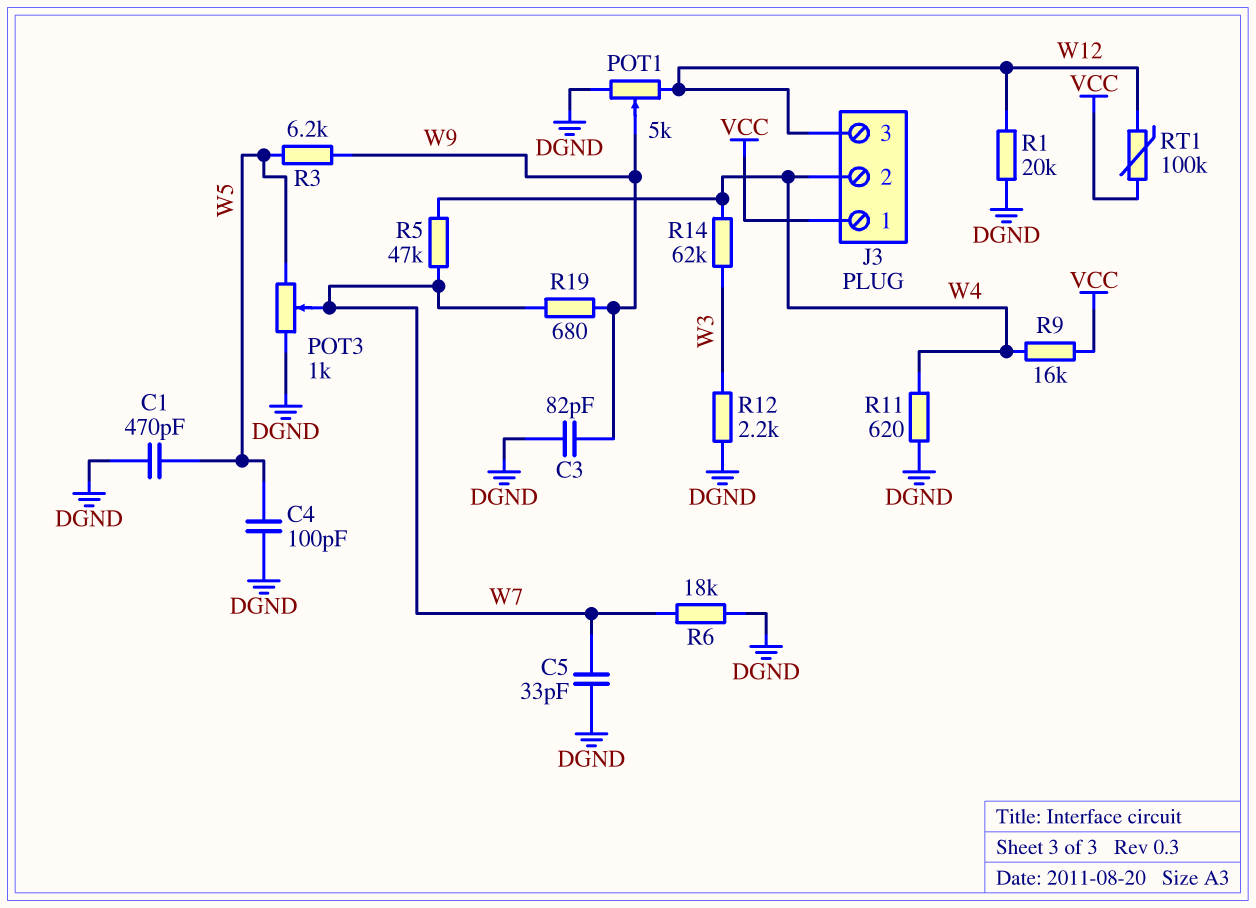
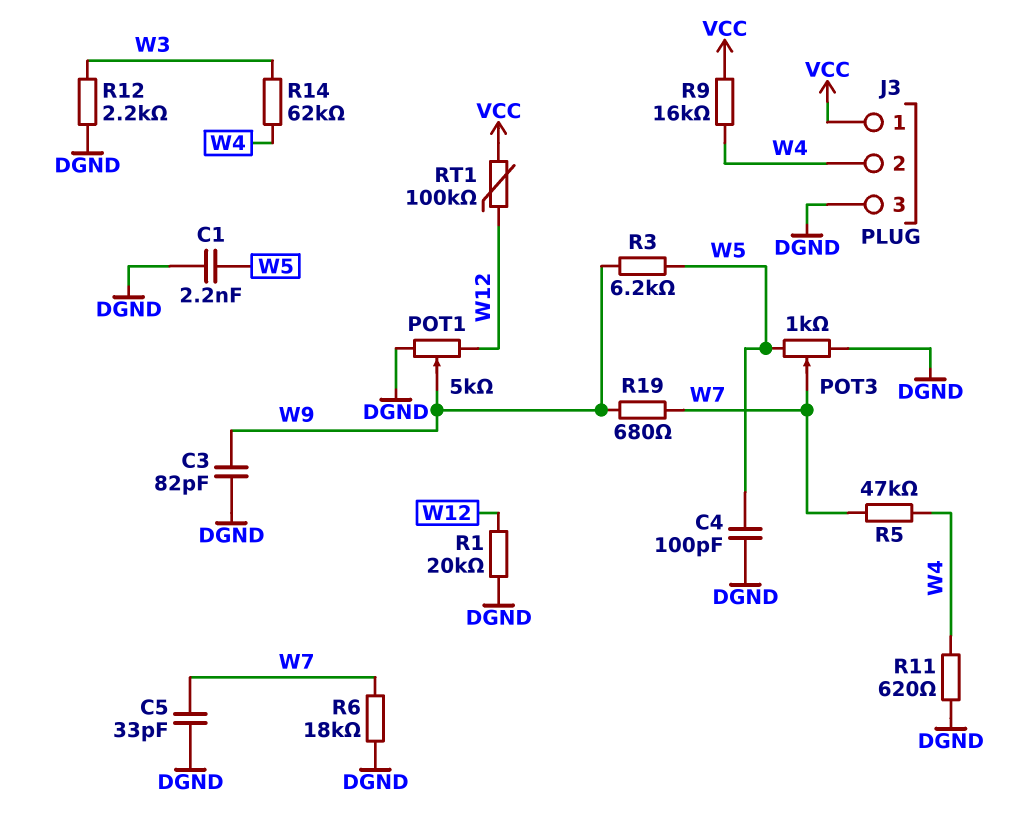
C1: 470pF (DGND, W5) -> 2.2nF (DGND, W5)
J3 pin 3: W12 -> DGND

